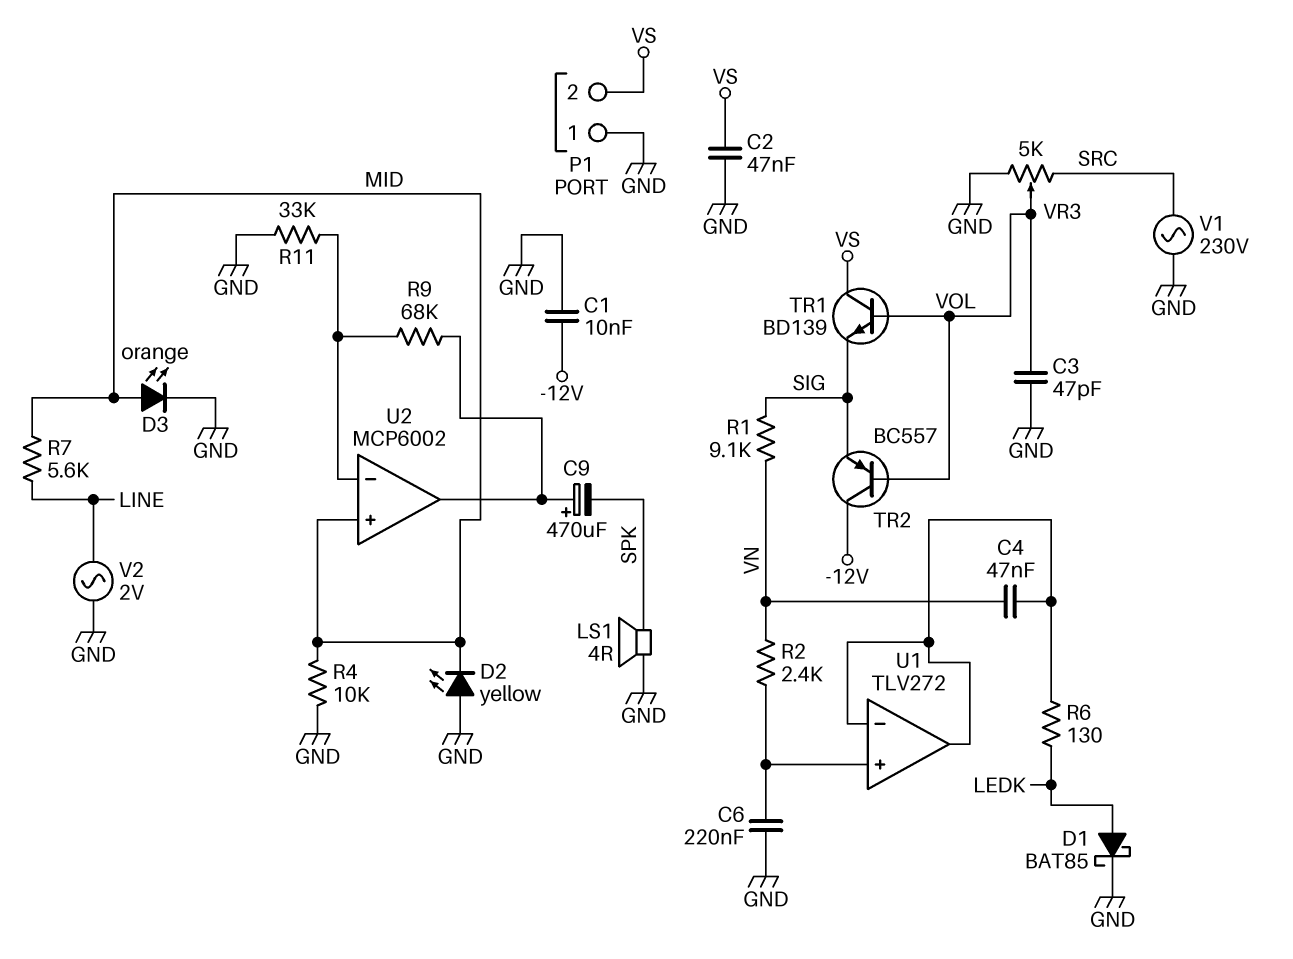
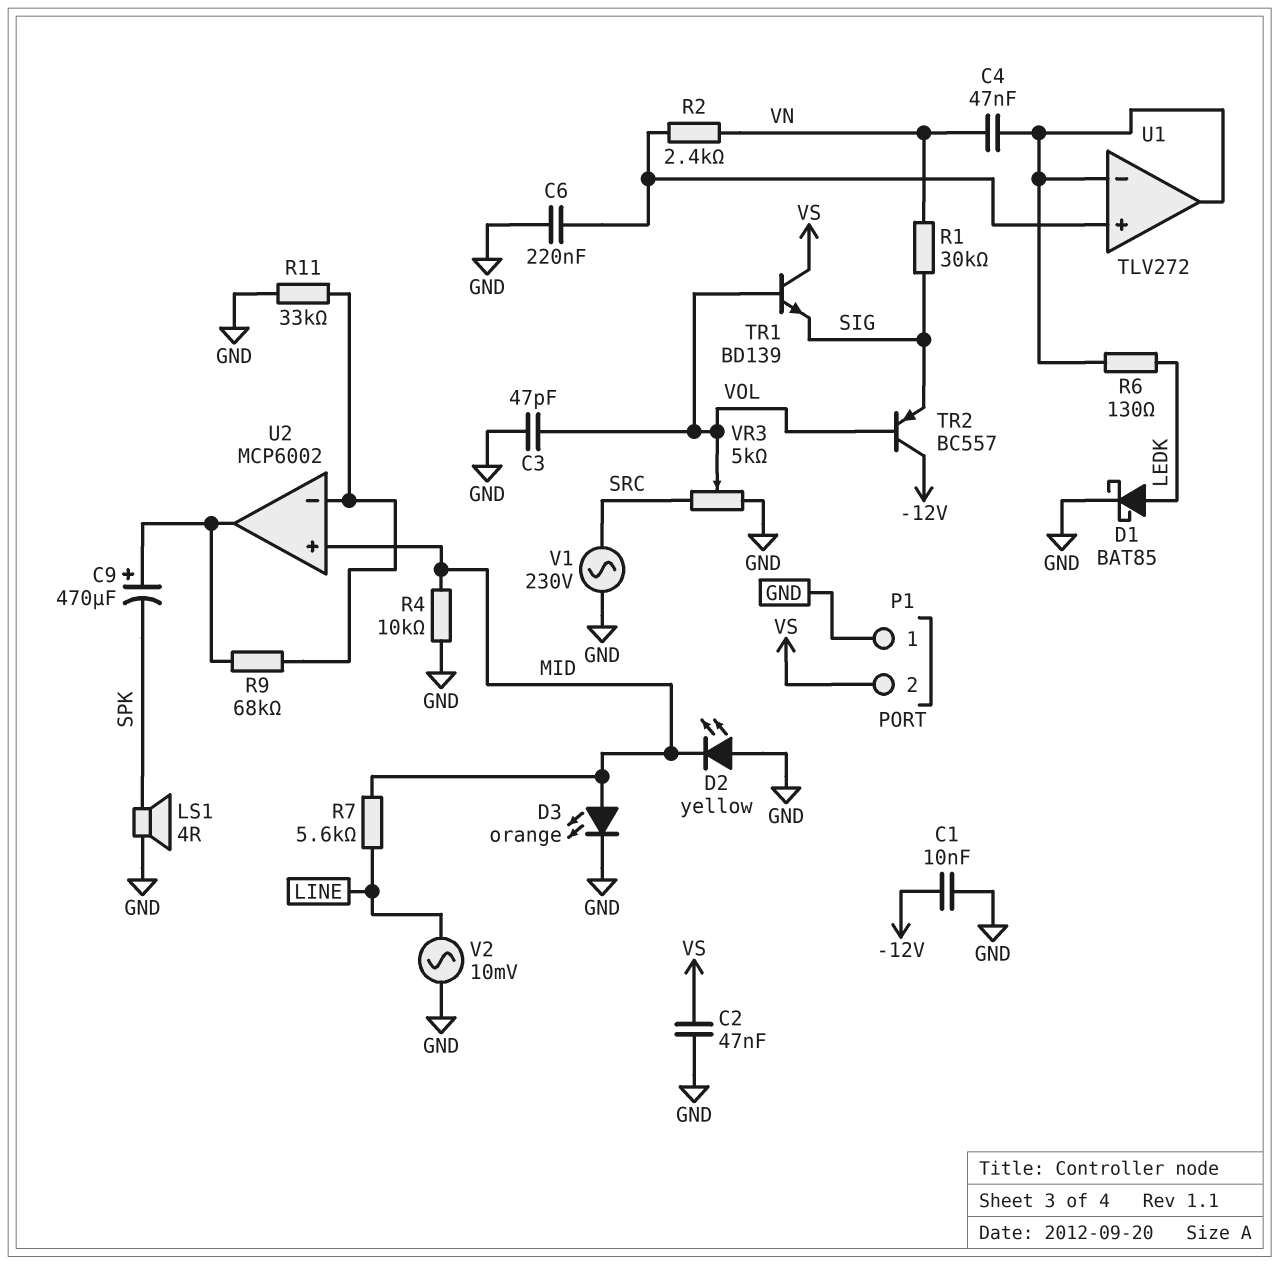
R1: 9.1k (SIG, VN) -> 30k (SIG, VN)
V2: AC 2V (GND, LINE) -> AC 10mV (GND, LINE)

